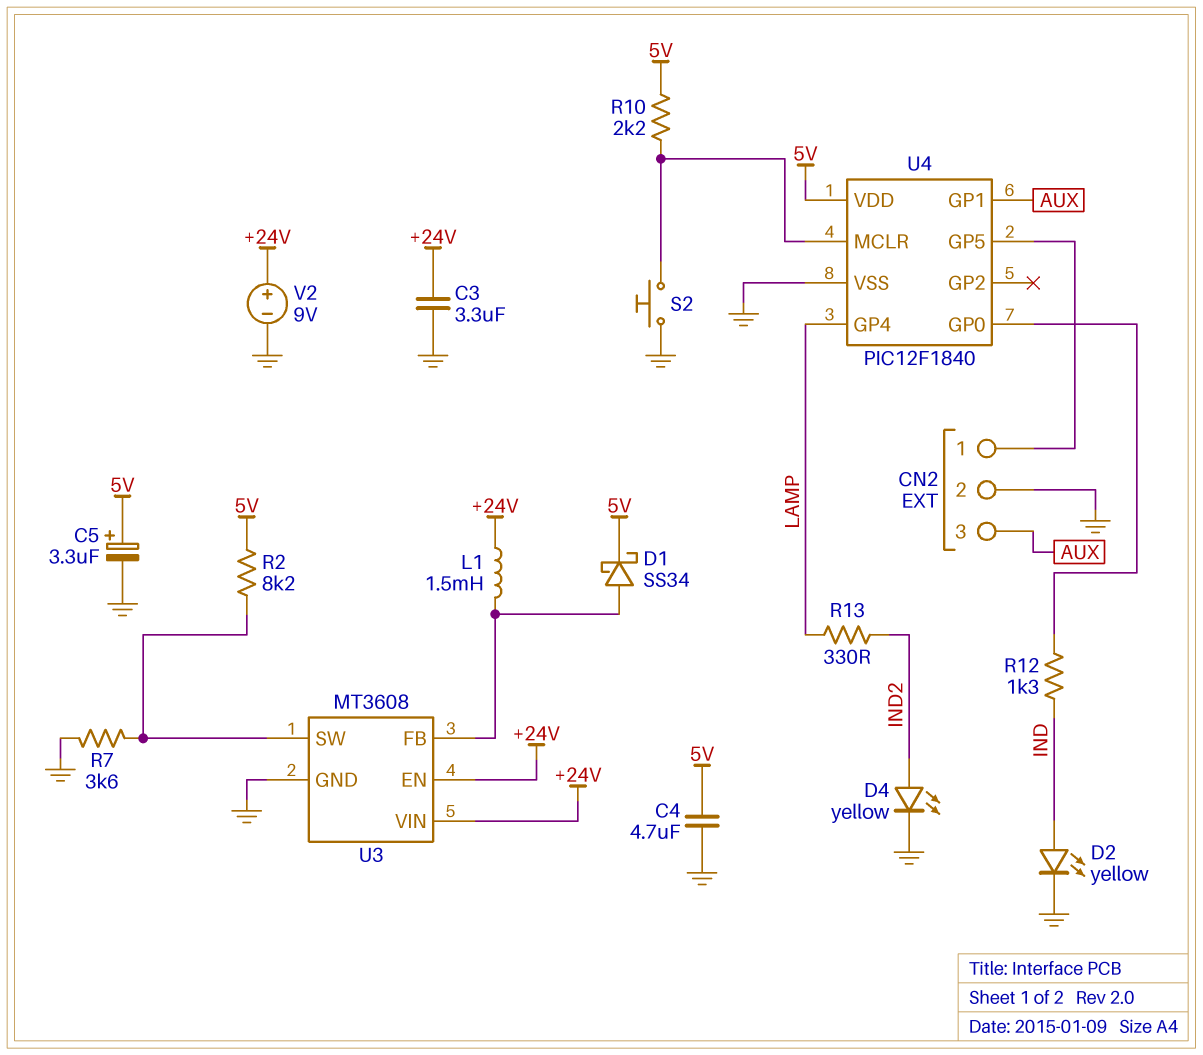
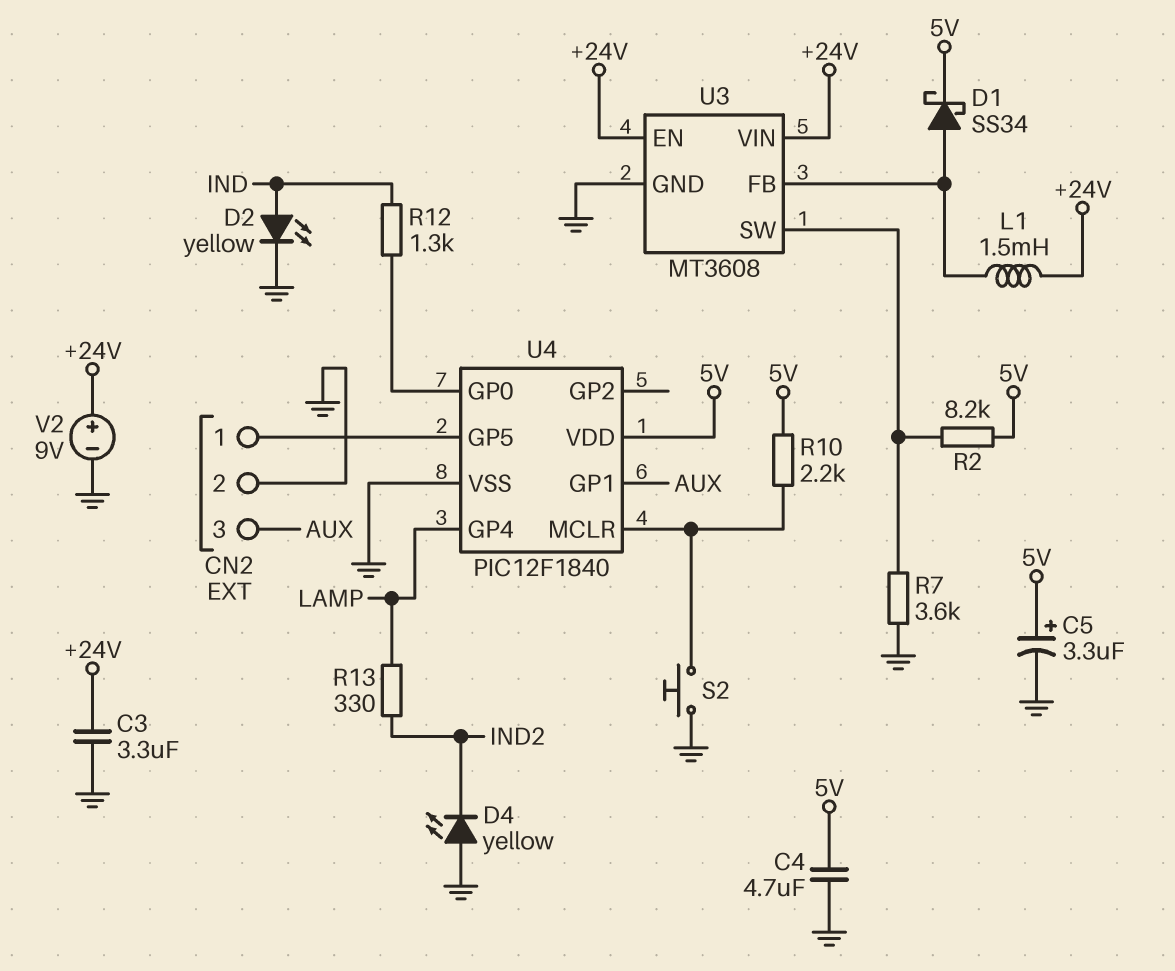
D4: LED yellow (A IND2, K GND) -> LED yellow (A GND, K IND2)

